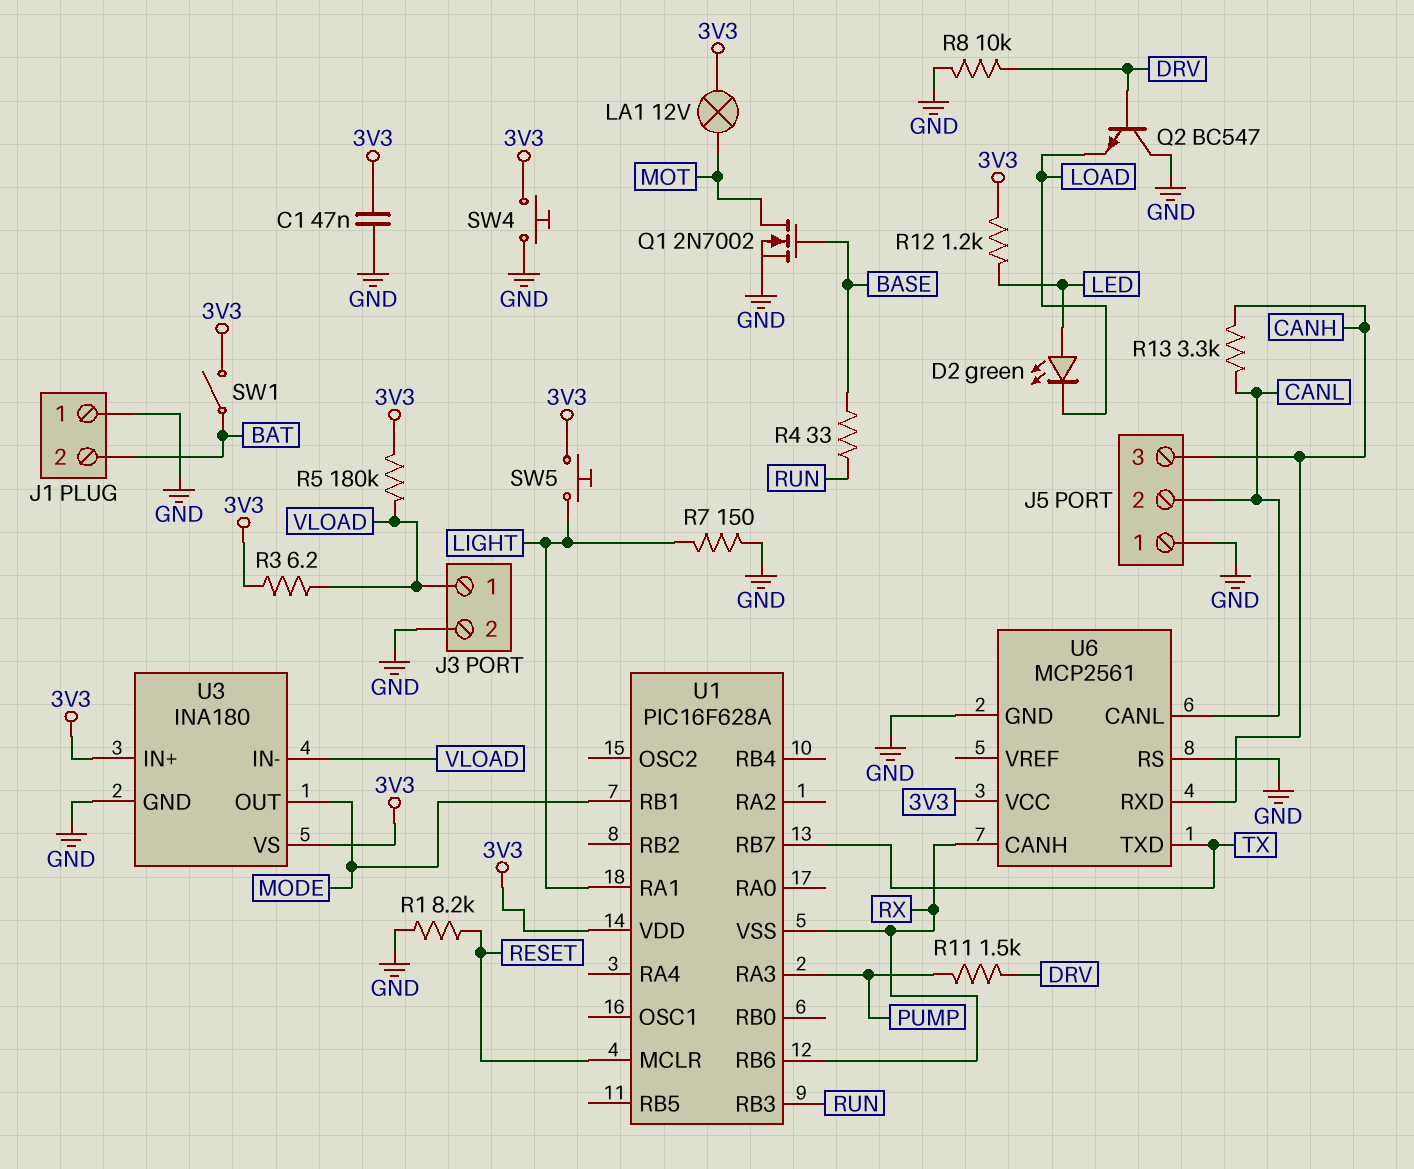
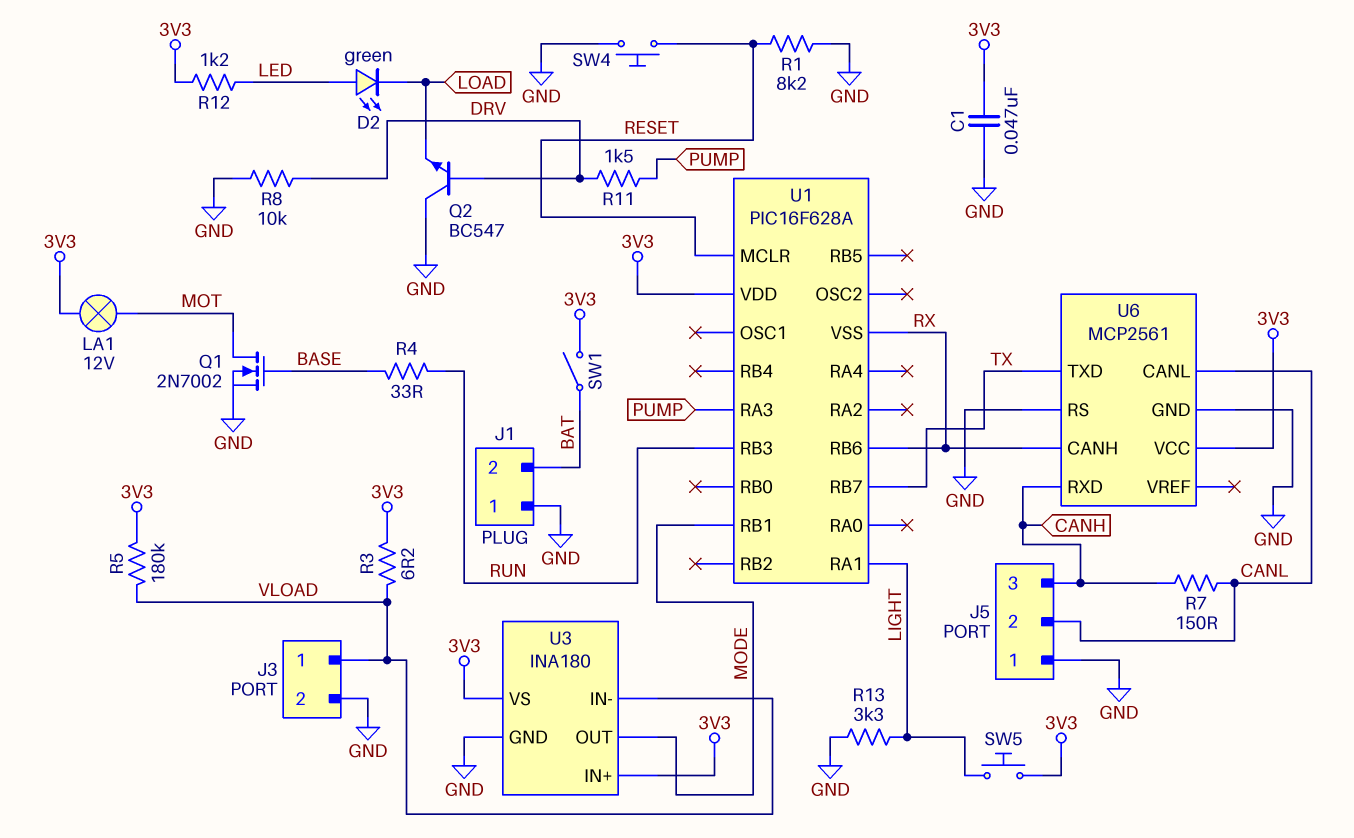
R7: 150 (GND, LIGHT) -> 150 (CANH, CANL)
R13: 3.3k (CANH, CANL) -> 3.3k (GND, LIGHT)
SW4: button (3V3, GND) -> button (GND, RESET)

